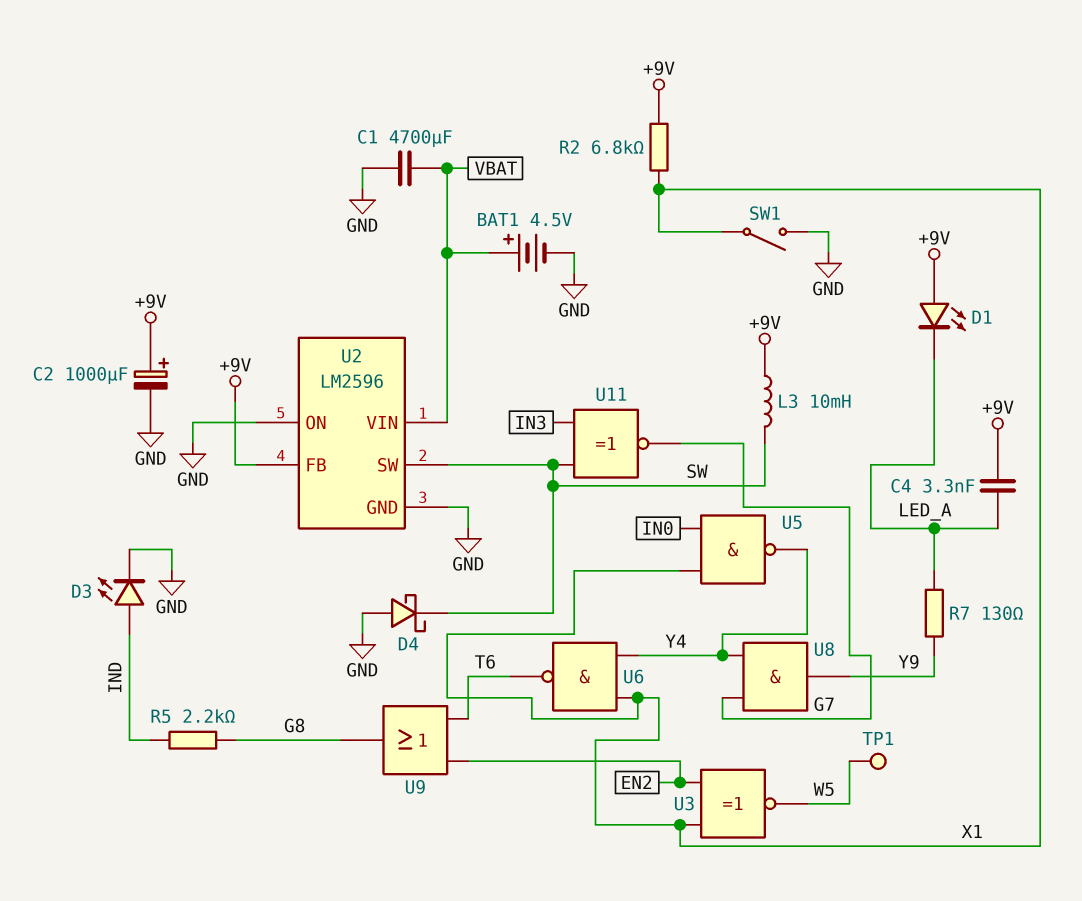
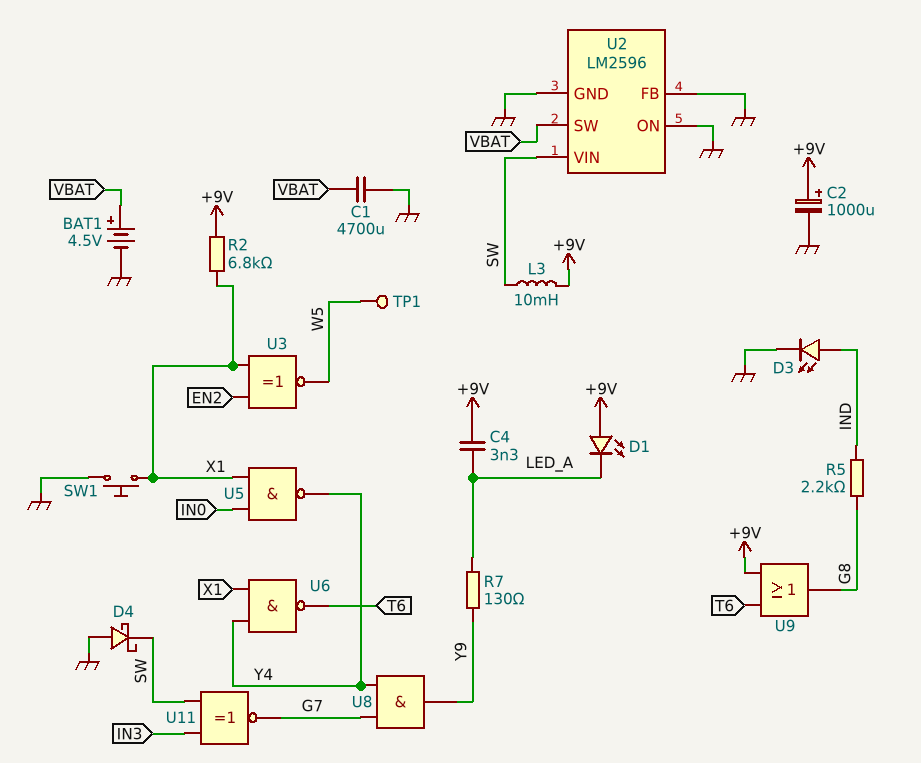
SW1: switch (GND, X1) -> button (GND, X1)
U2 pin FB: +9V -> GND
U2 pin SW: SW -> VBAT
U2 pin VIN: VBAT -> SW
U9: OR (in EN2, in T6, out G8) -> OR (in +9V, in T6, out G8)

